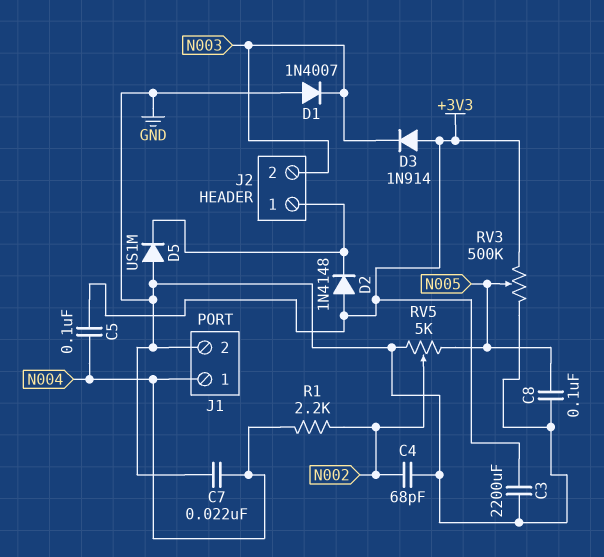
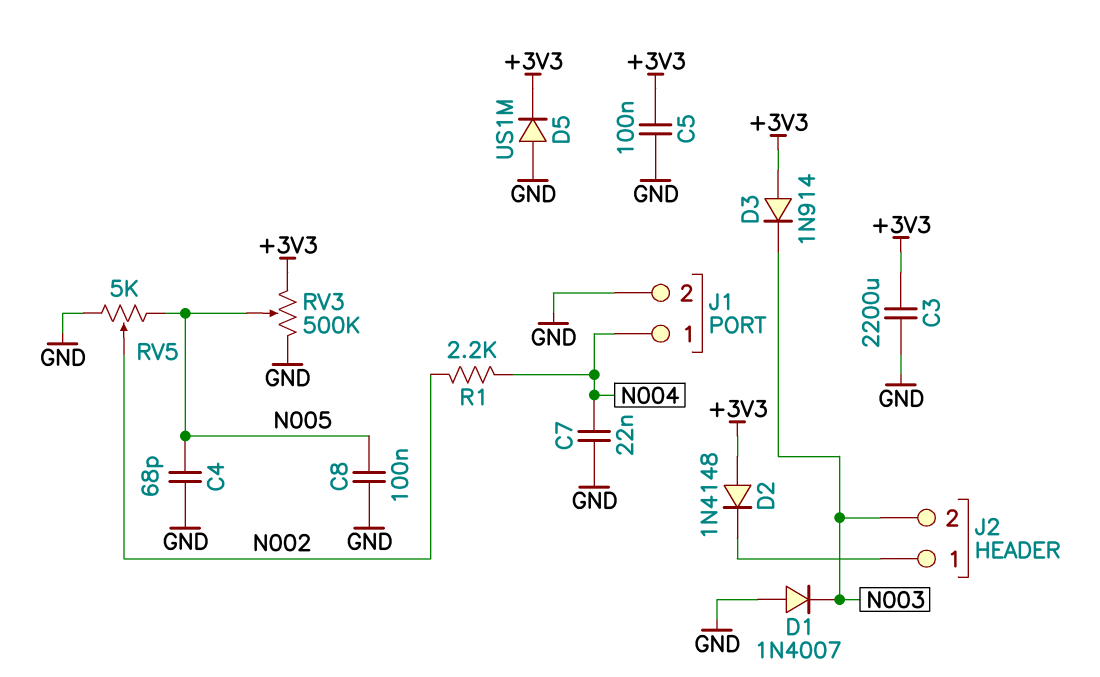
C4: 68pF (GND, N002) -> 68pF (GND, N005)
C5: 100nF (+3V3, N004) -> 100nF (+3V3, GND)
D5: diode US1M (A GND, K J2/1) -> diode US1M (A GND, K +3V3)

